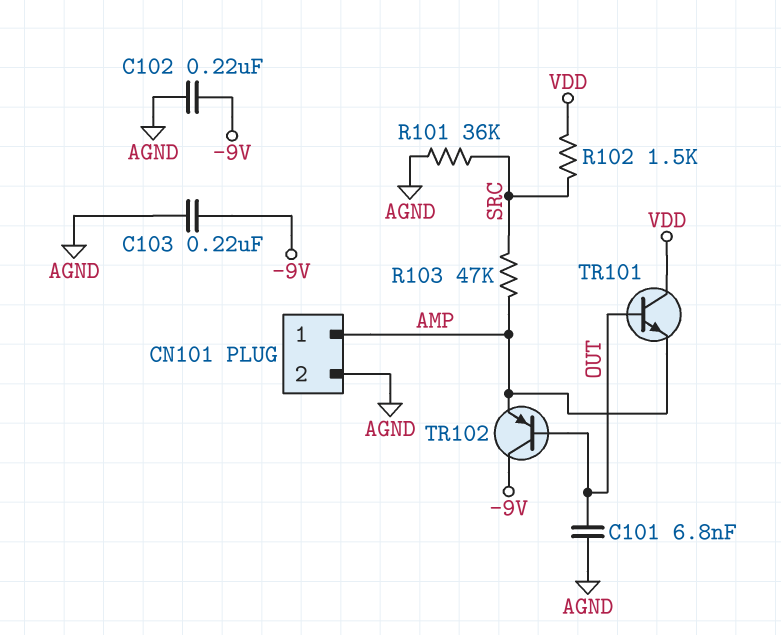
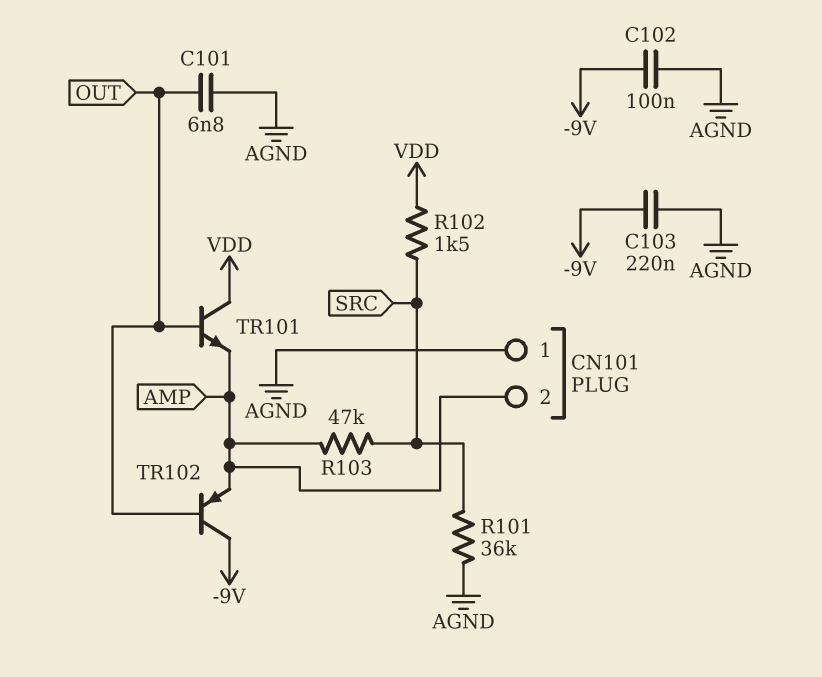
C102: 220nF (-9V, AGND) -> 100nF (-9V, AGND)
CN101 pin 1: AMP -> AGND
CN101 pin 2: AGND -> AMP

